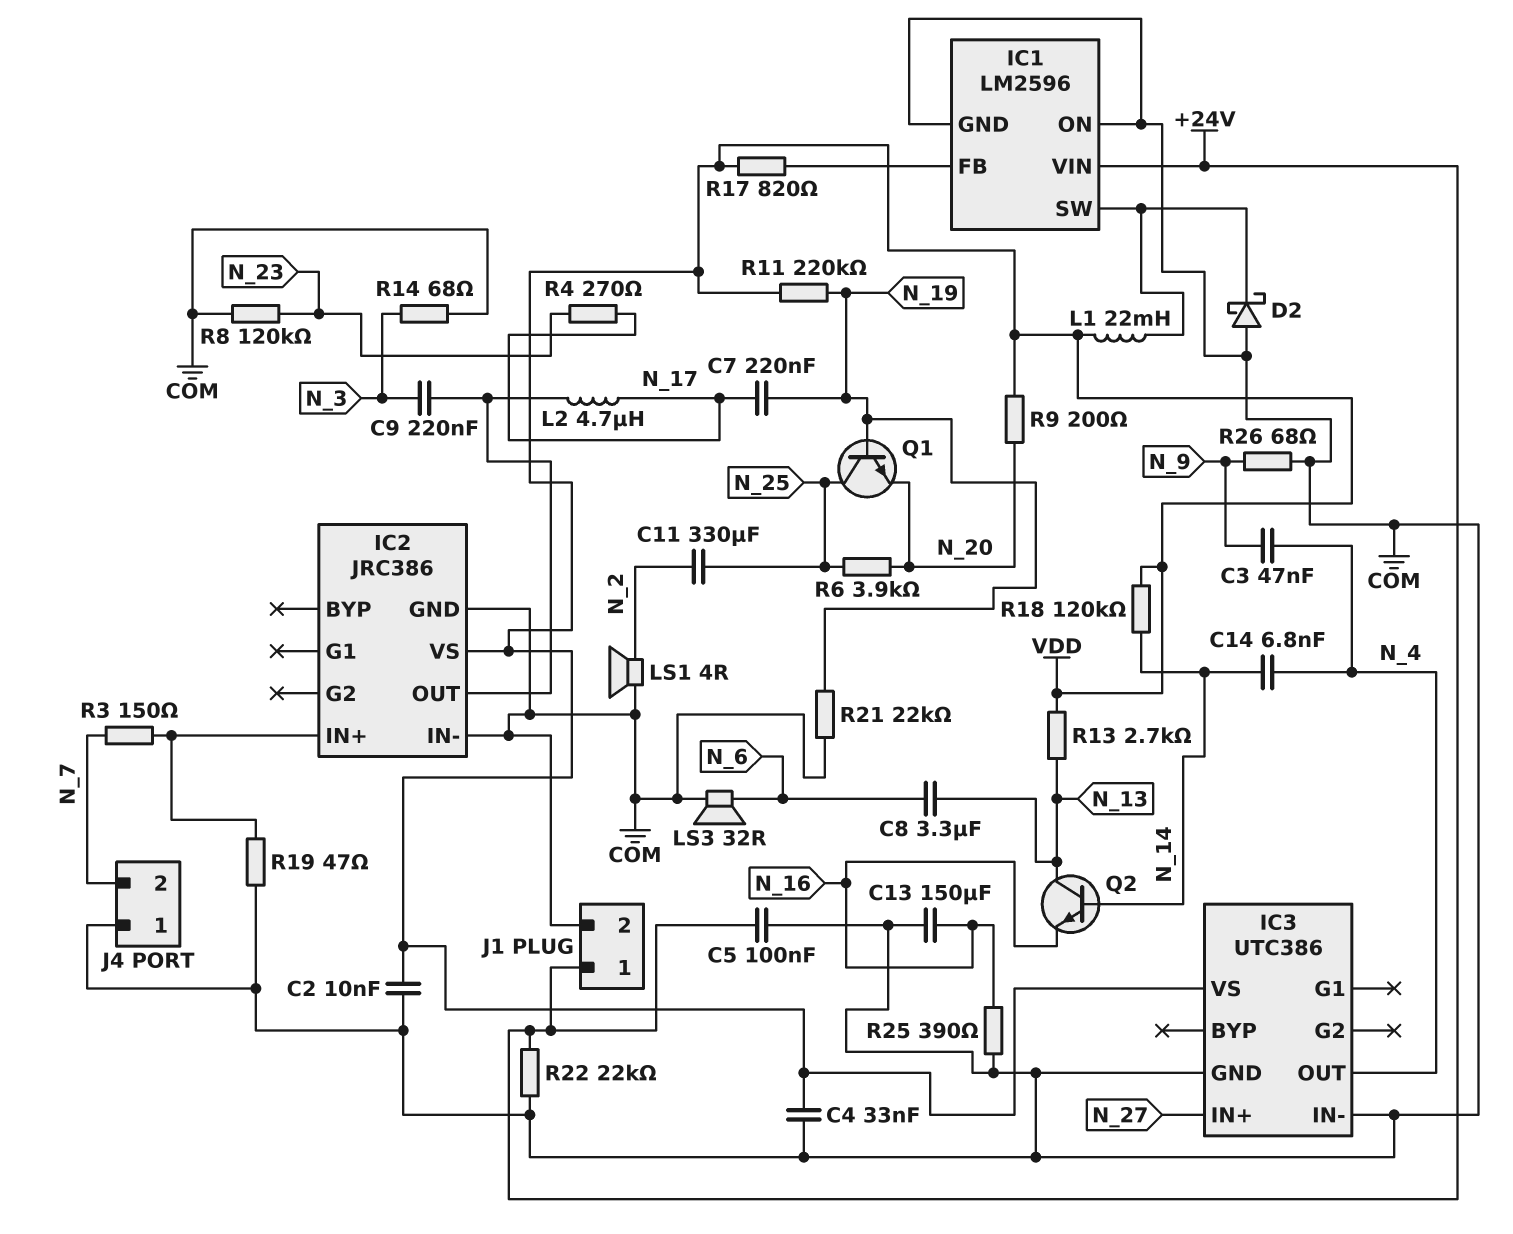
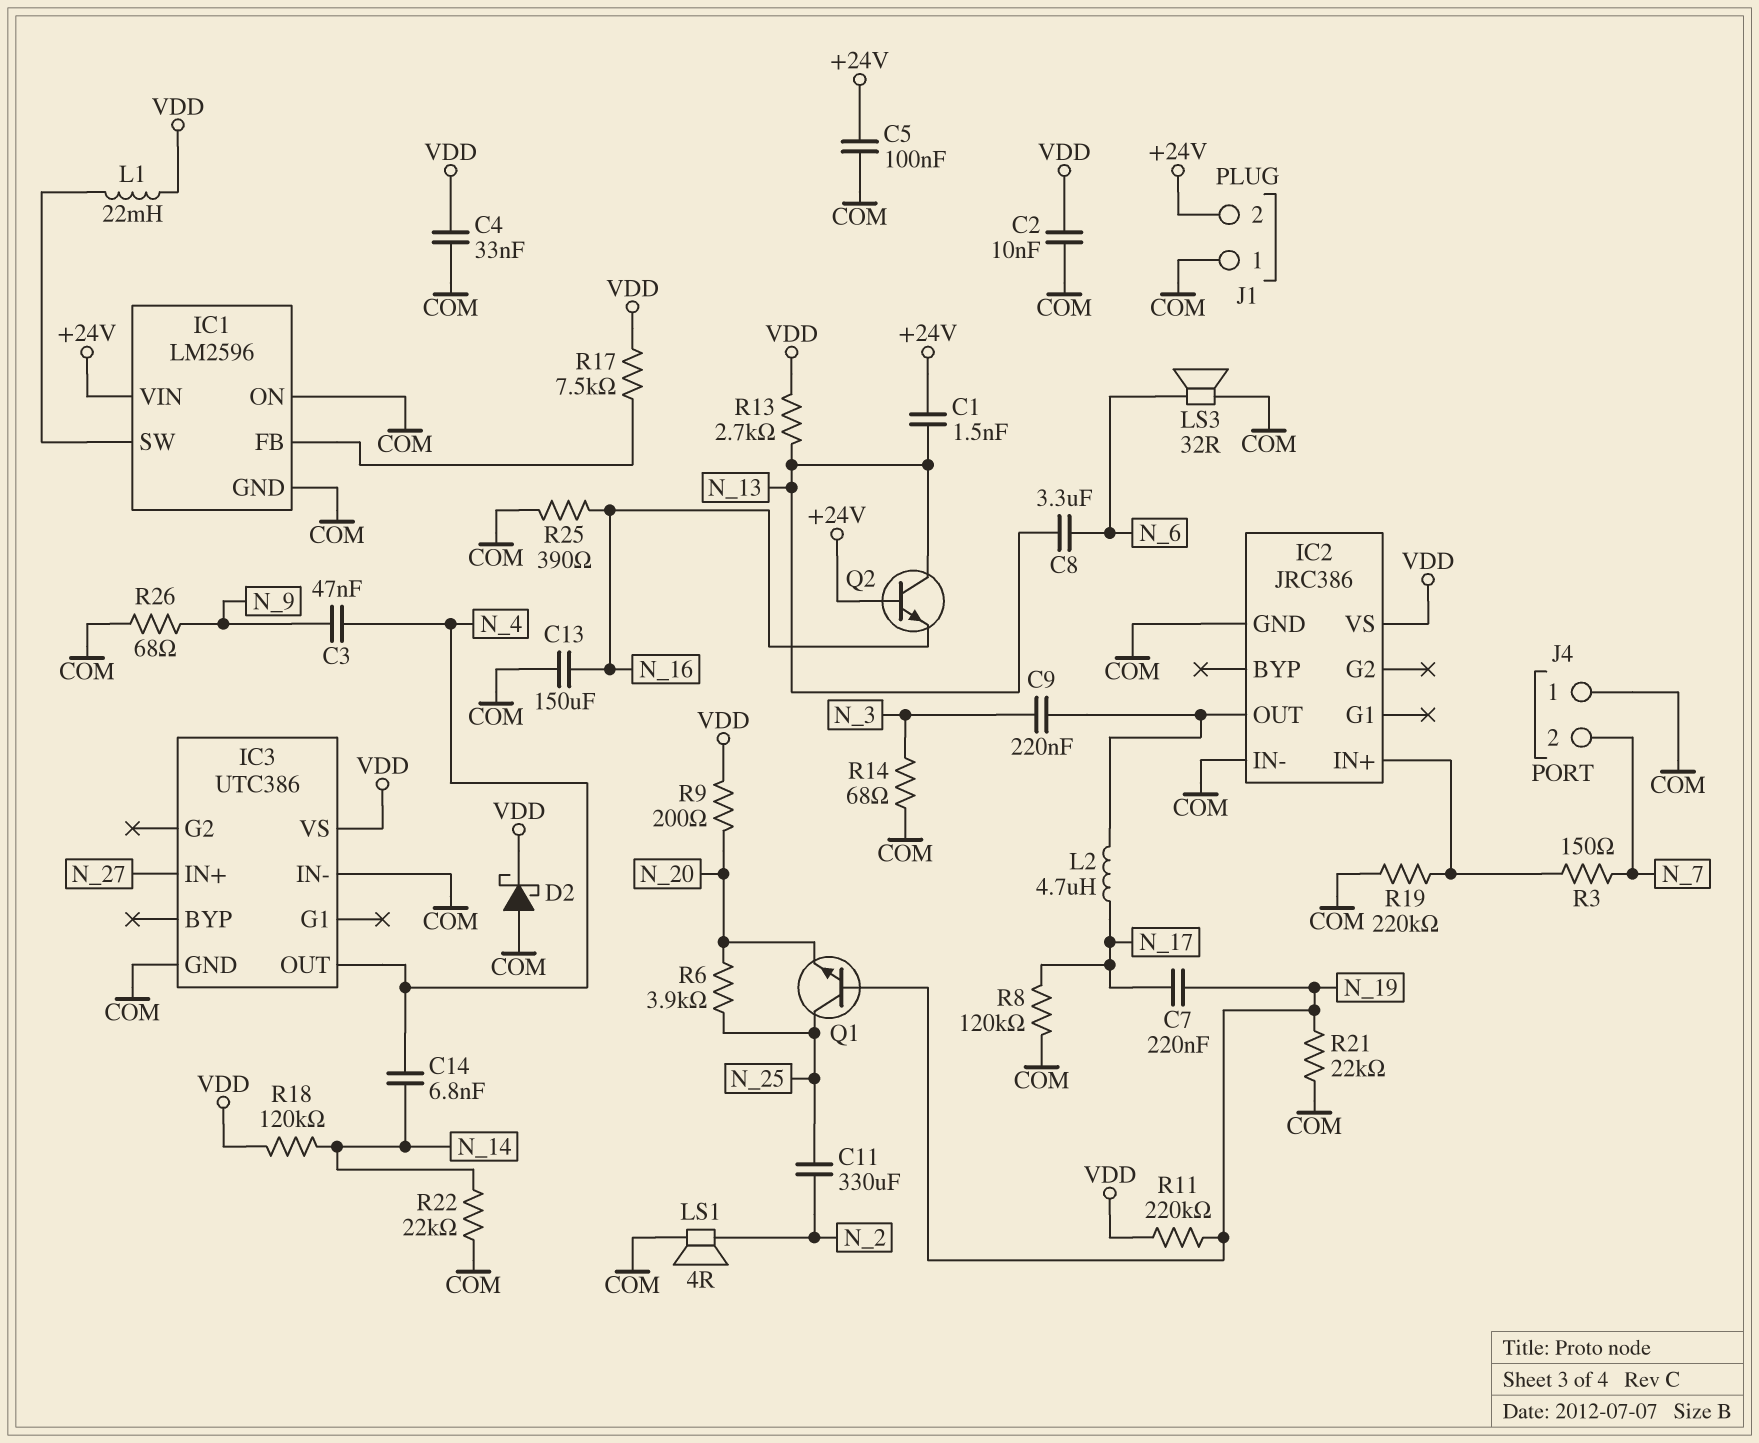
C1: none -> 1.5nF (+24V, N_13)
D2: schottky (A COM, K IC1/SW) -> schottky (A COM, K VDD)
J1 pin 1: +24V -> COM
J1 pin 2: COM -> +24V
Q2: NPN (B N_14, C N_13, E N_16) -> NPN (B +24V, C N_13, E N_16)
R4: 270 (N_17, N_23) -> none
R8: 120k (COM, N_23) -> 120k (COM, N_17)
R17: 820 (IC1/FB, VDD) -> 7.5k (IC1/FB, VDD)
R19: 47 (COM, IC2/IN+) -> 220k (COM, IC2/IN+)
R22: 22k (+24V, COM) -> 22k (COM, N_14)

